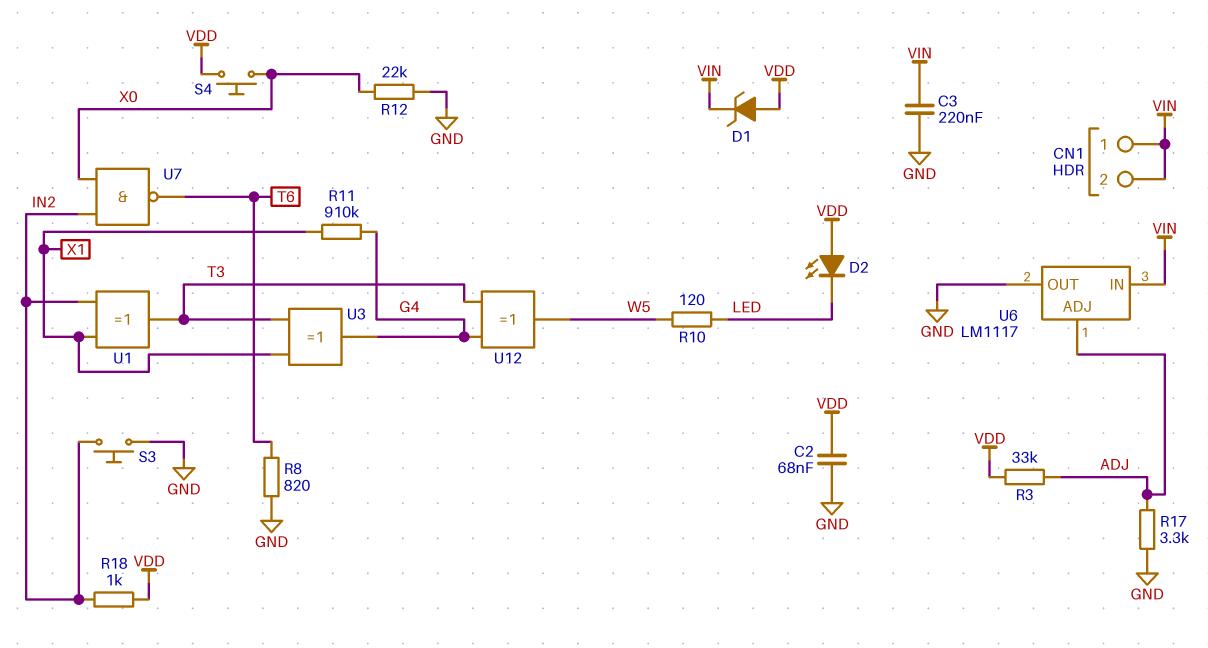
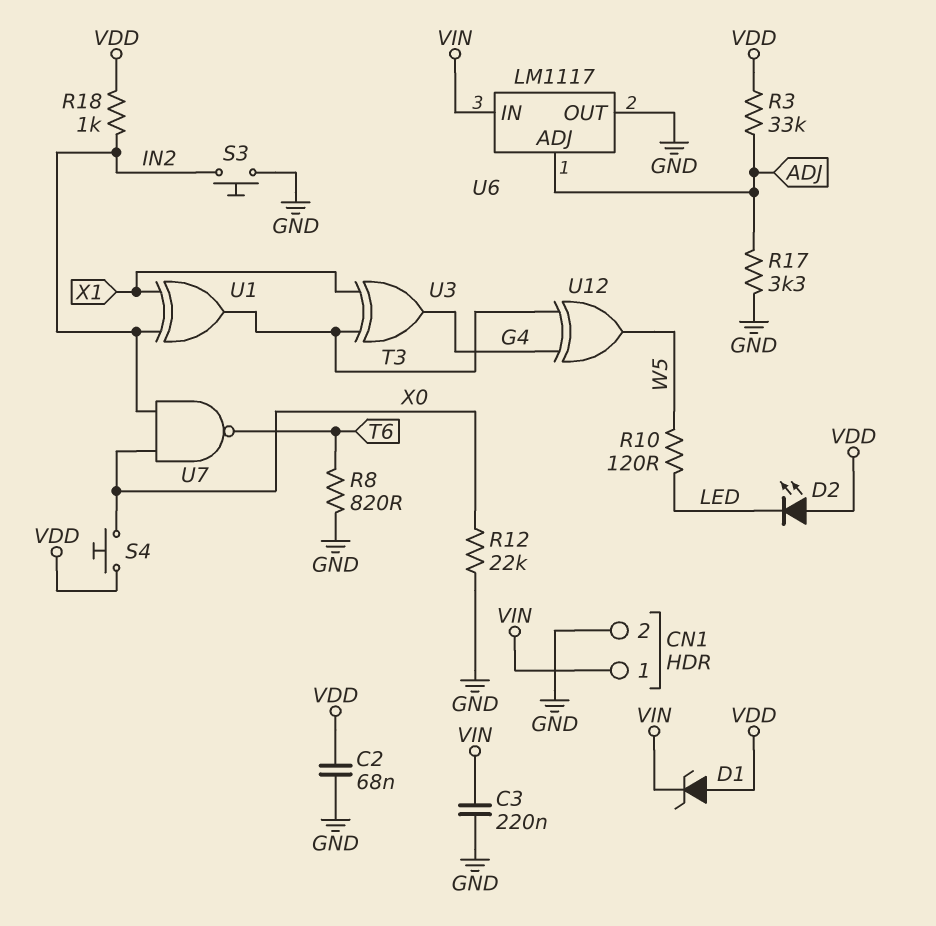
CN1 pin 2: VIN -> GND
R11: 910k (G4, X1) -> none

